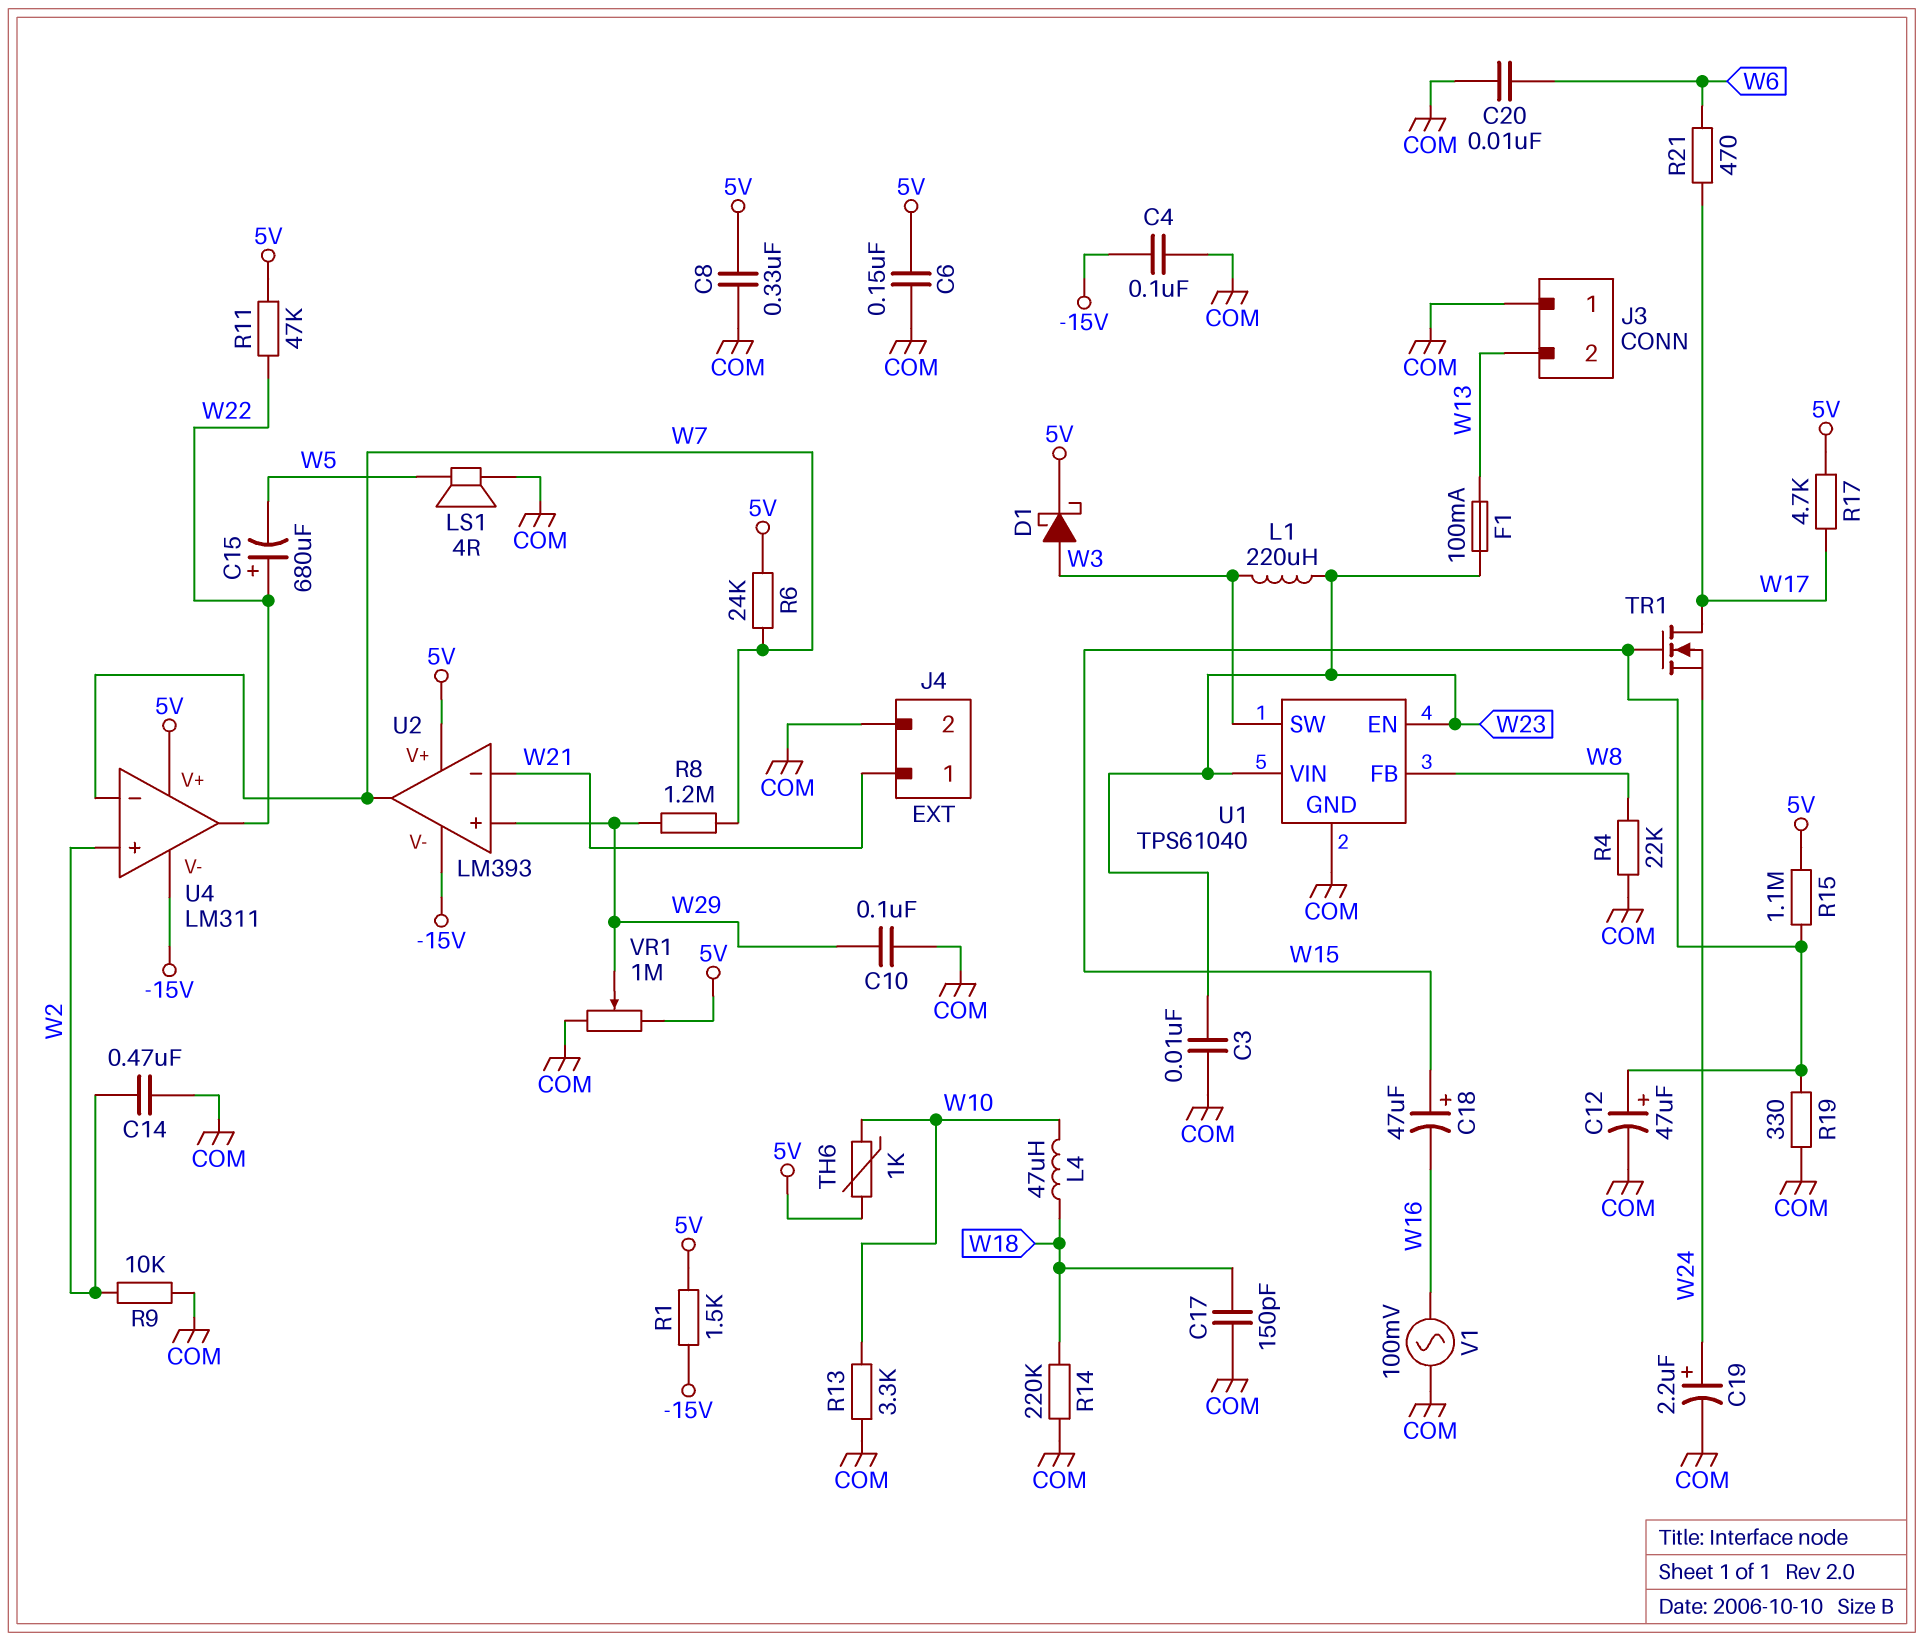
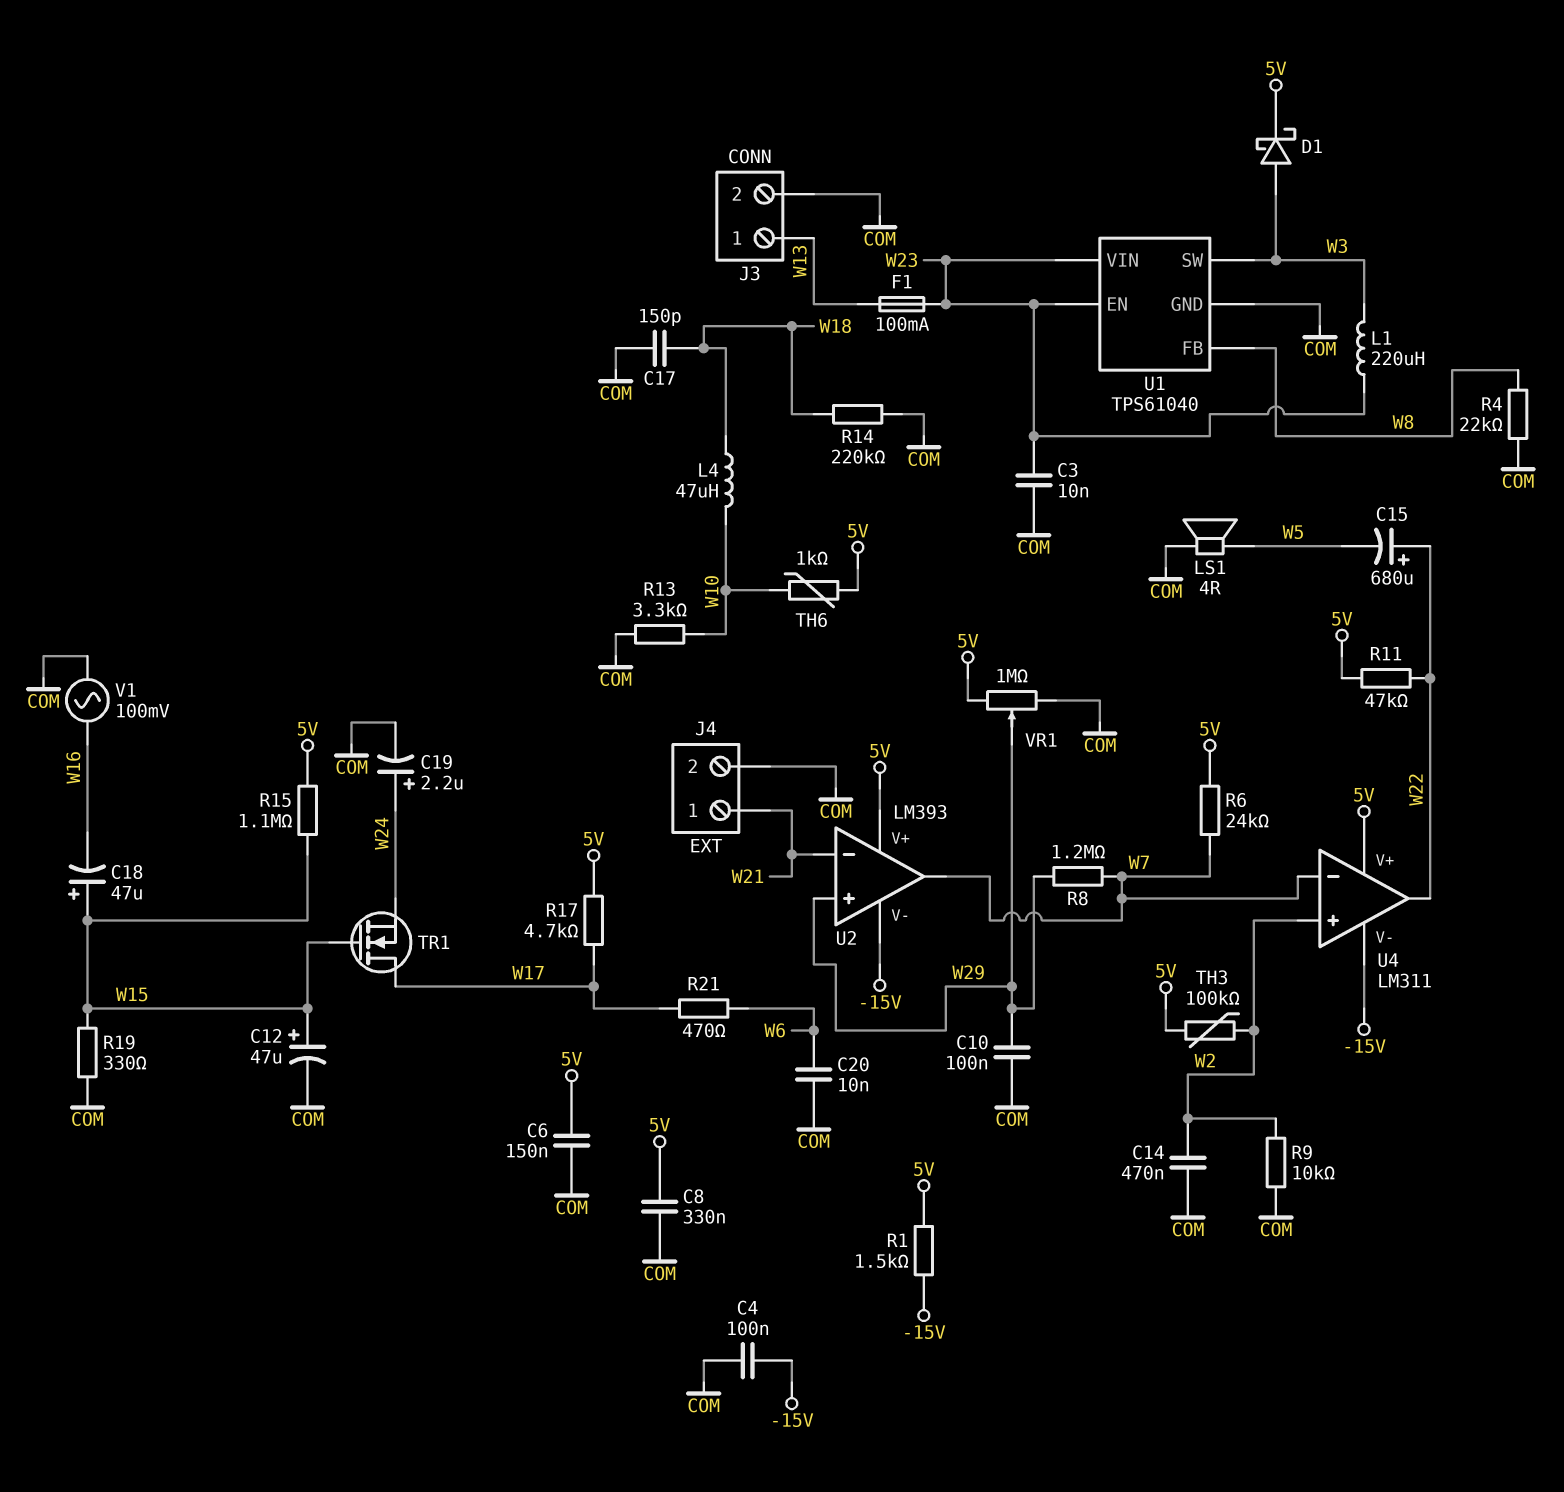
J3 pin 1: COM -> W13
J3 pin 2: W13 -> COM
TH3: none -> 100k (5V, W2)

